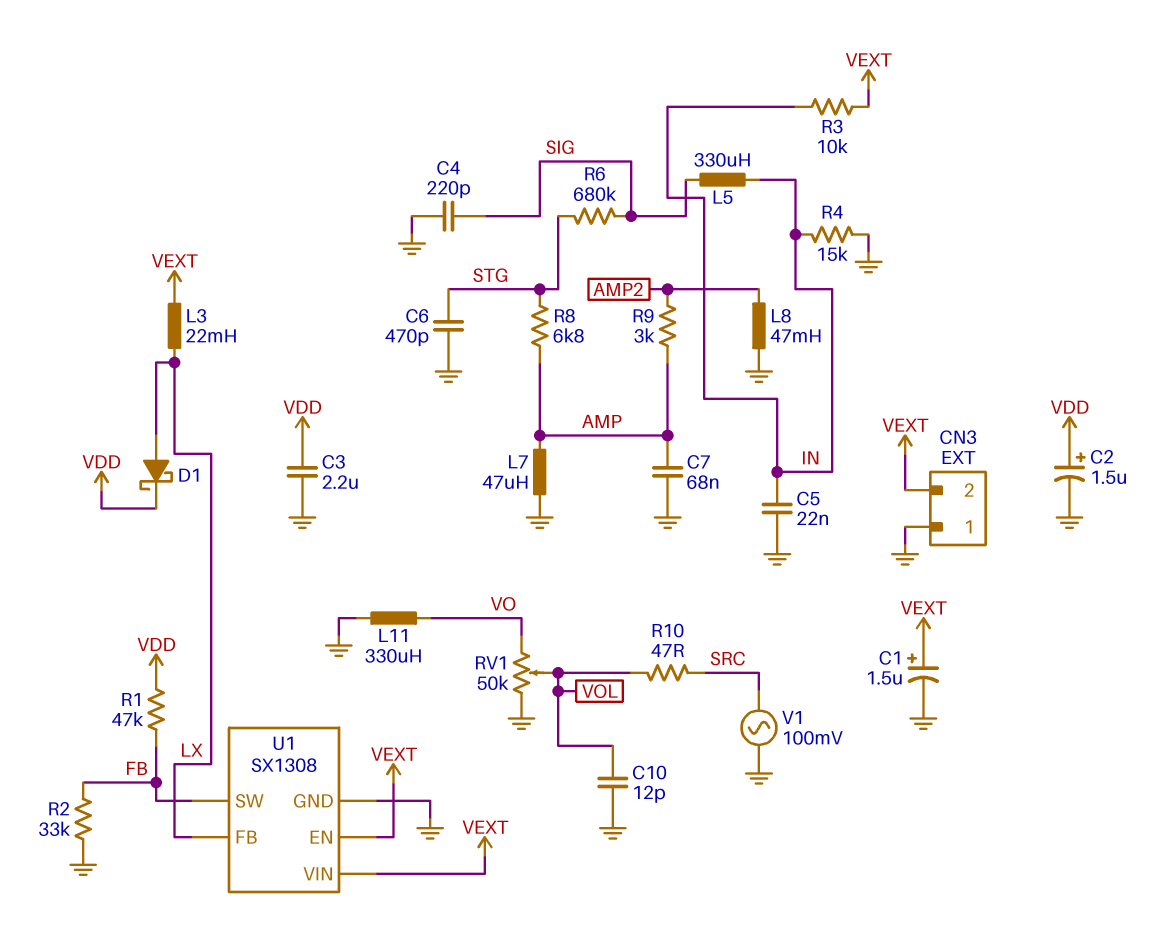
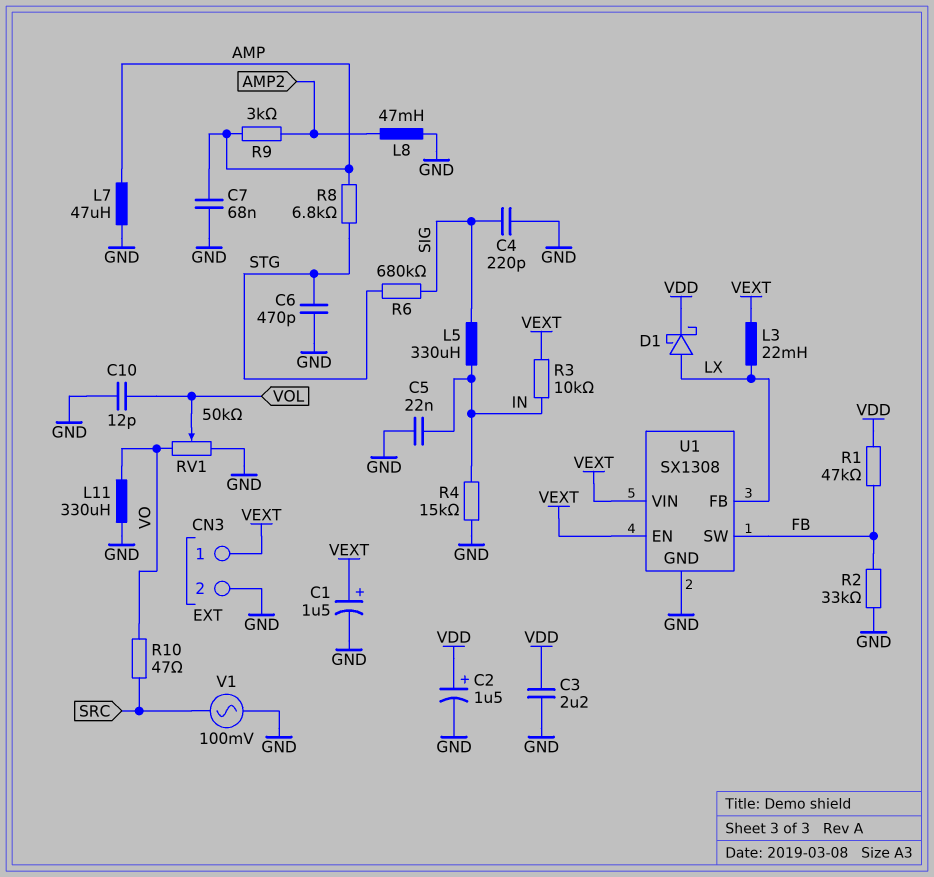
CN3 pin 1: GND -> VEXT
CN3 pin 2: VEXT -> GND
R10: 47 (SRC, VOL) -> 47 (SRC, VO)

